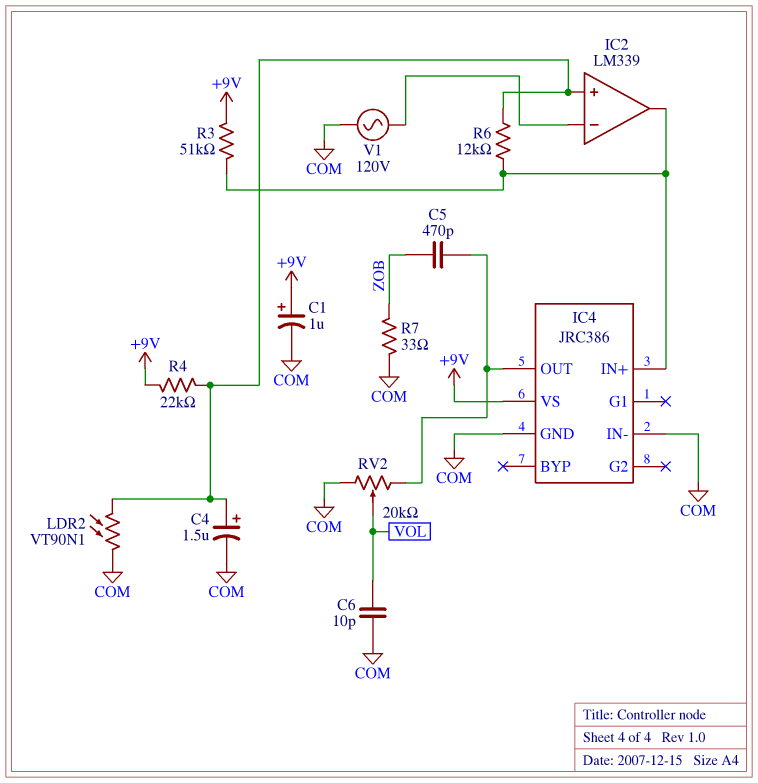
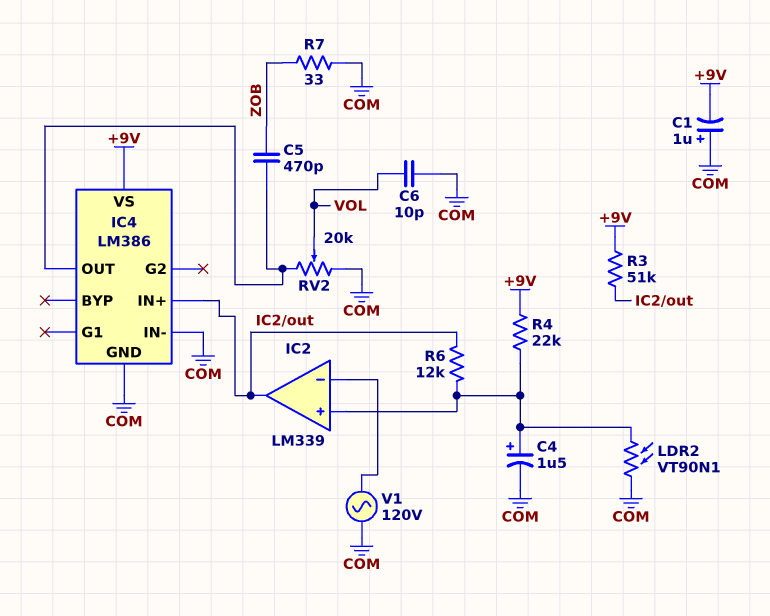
C1: 1uF (plus +9V, minus COM) -> 1uF (plus COM, minus +9V)
IC4: JRC386 -> LM386

